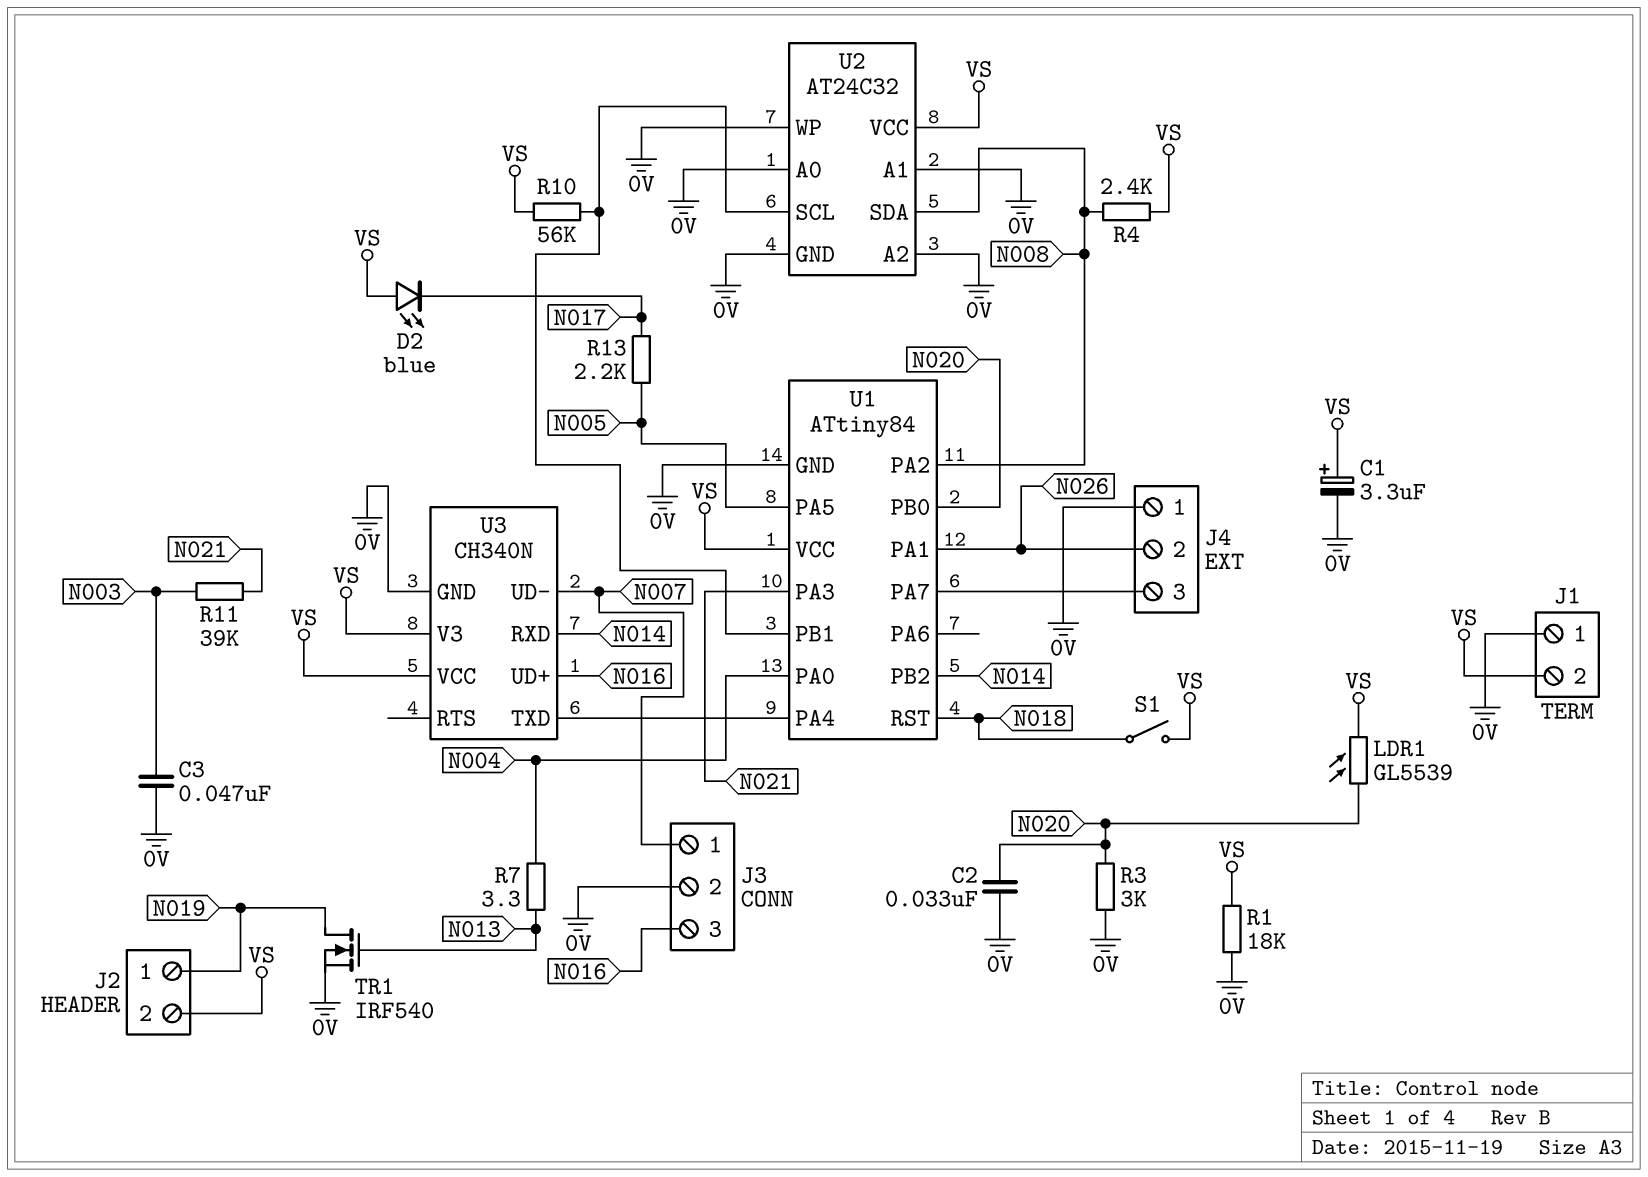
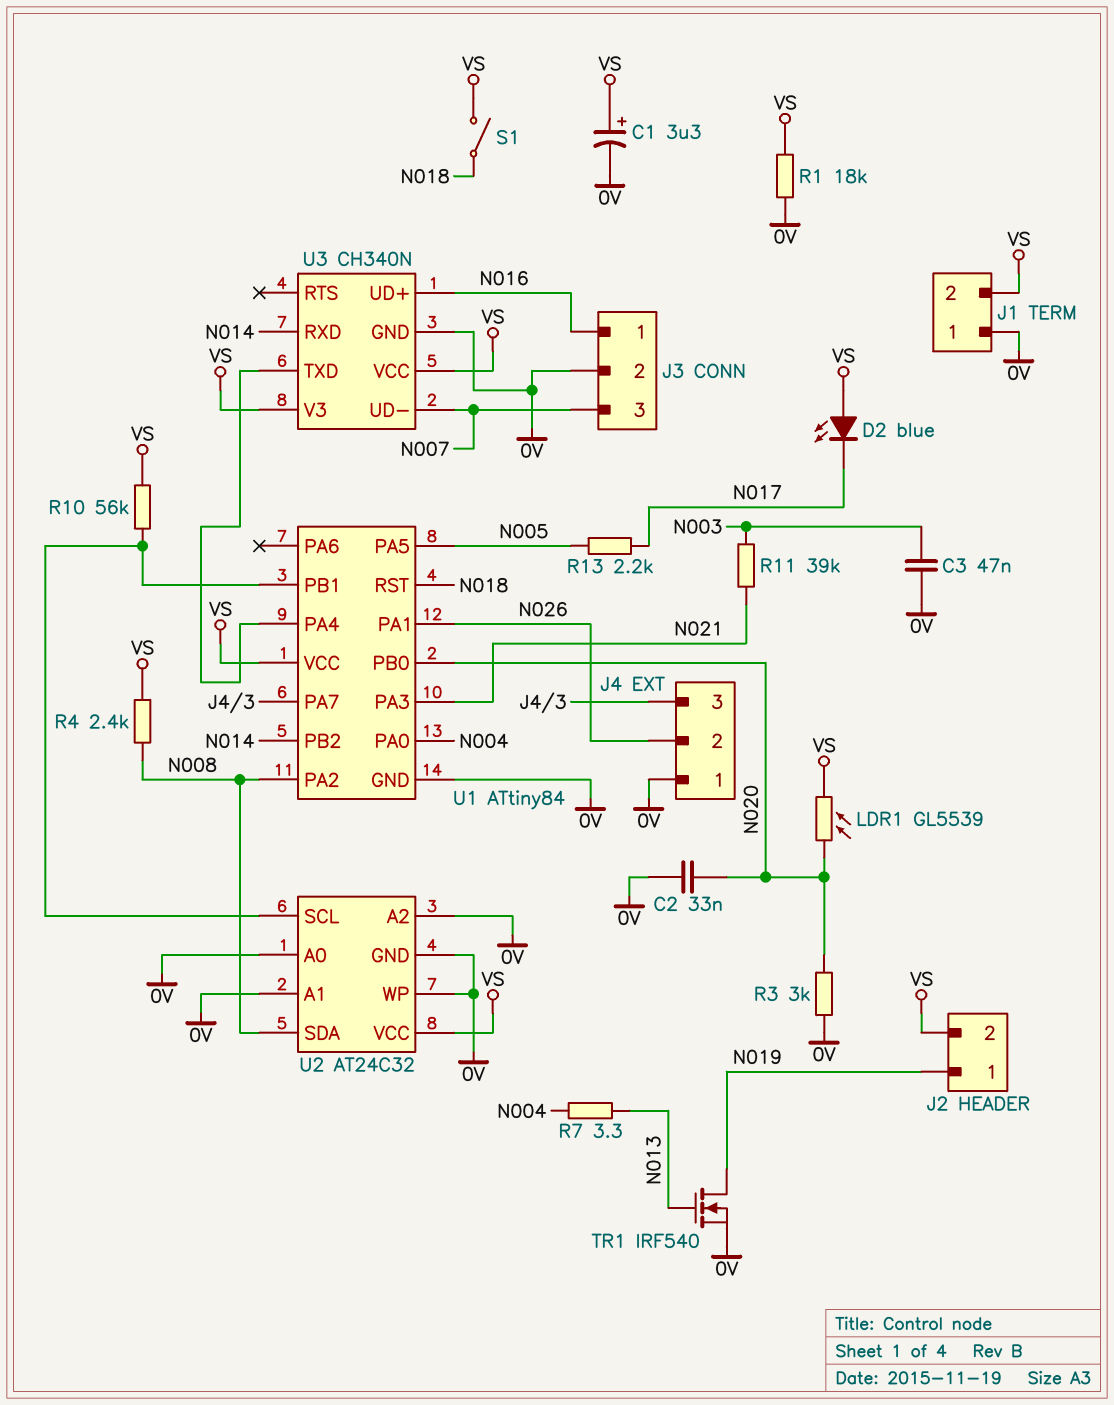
J3 pin 1: N007 -> N016
J3 pin 3: N016 -> N007

